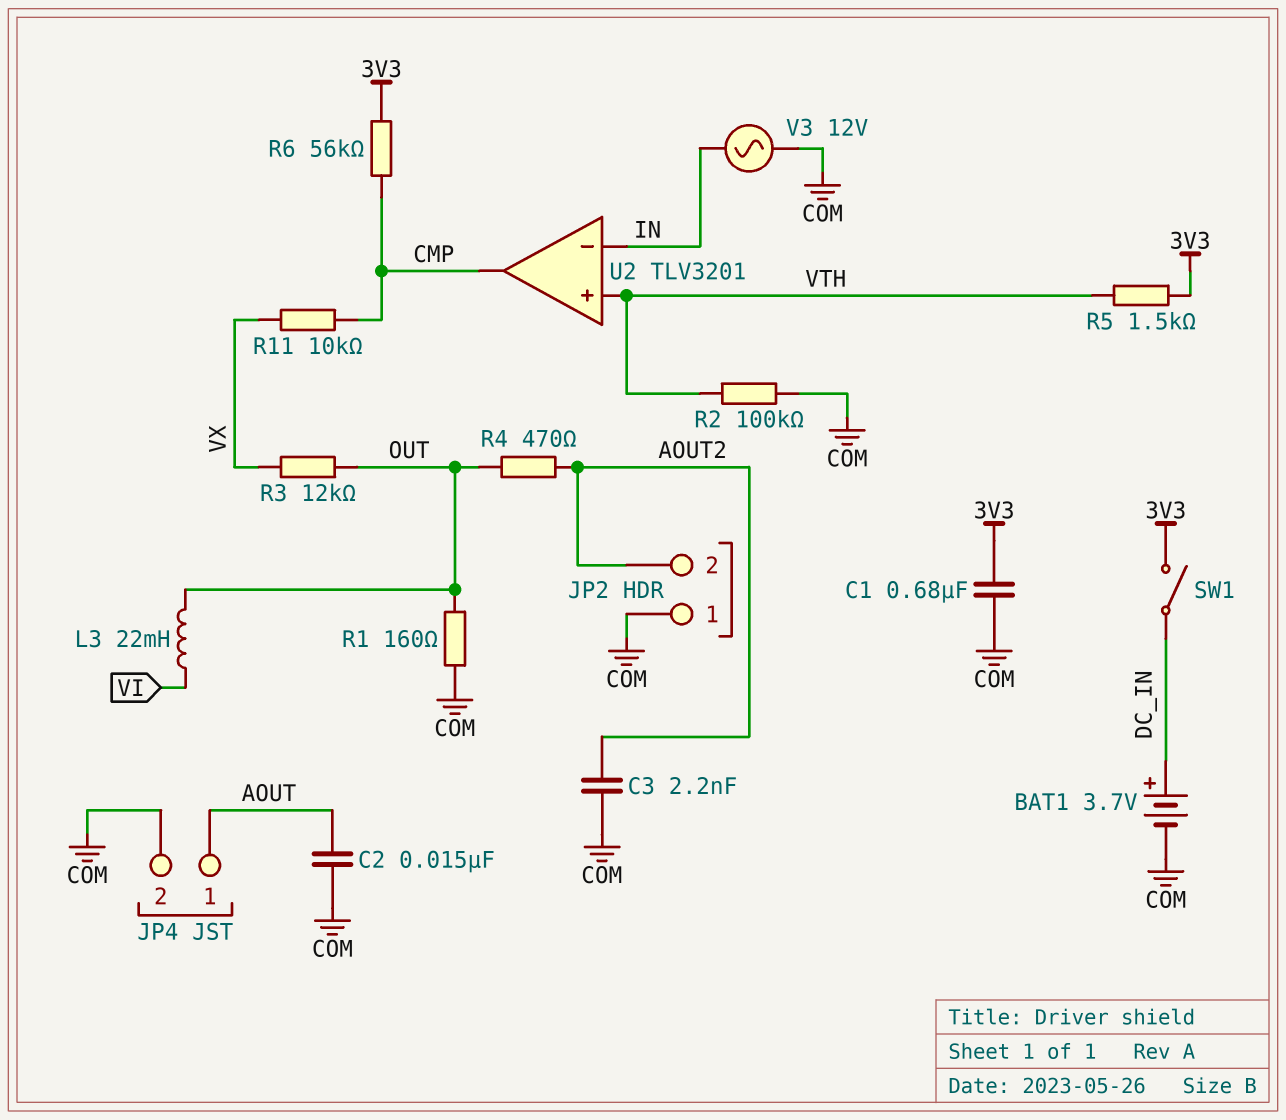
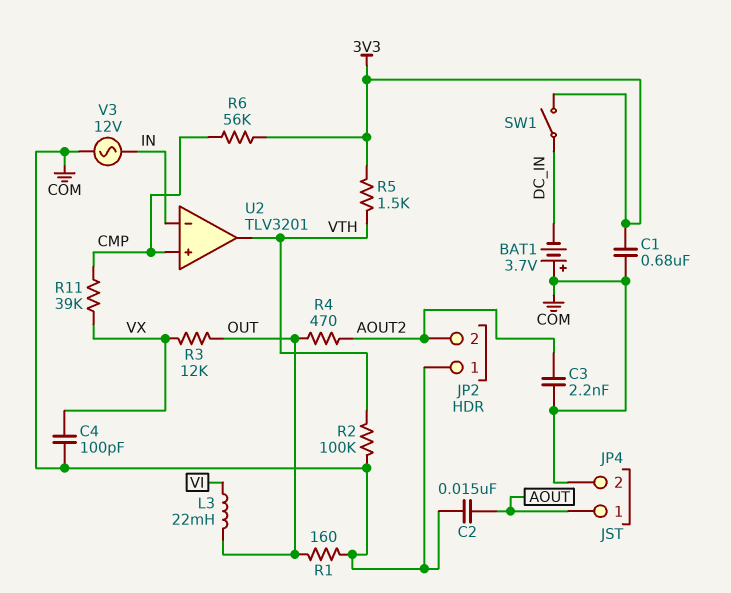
BAT1: 3.7V (plus DC_IN, minus COM) -> 3.7V (plus COM, minus DC_IN)
C4: none -> 100pF (COM, VX)
R11: 10k (CMP, VX) -> 39k (CMP, VX)
U2 pin in+: VTH -> CMP
U2 pin out: CMP -> VTH

